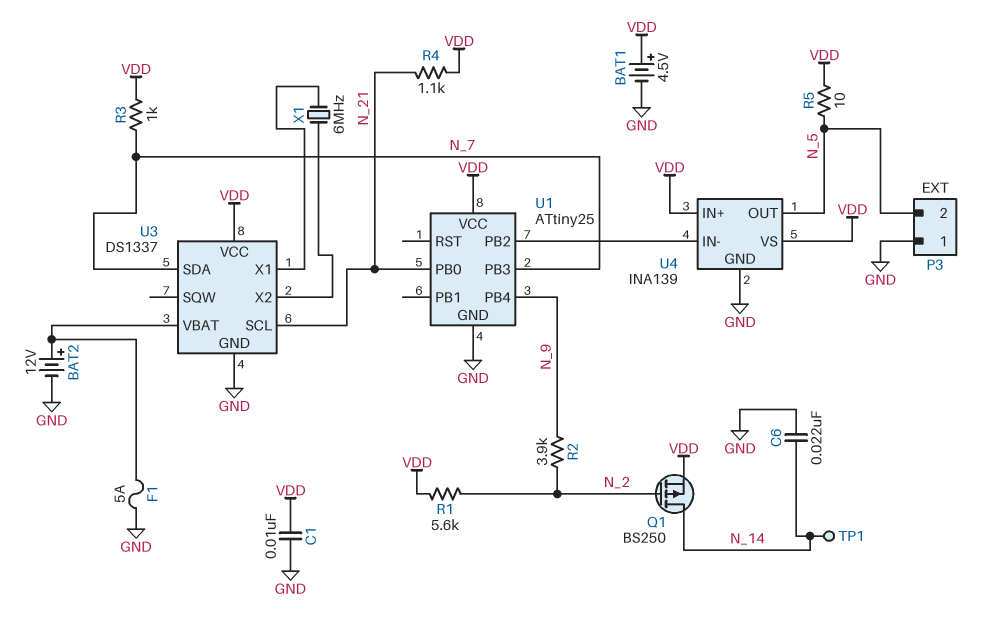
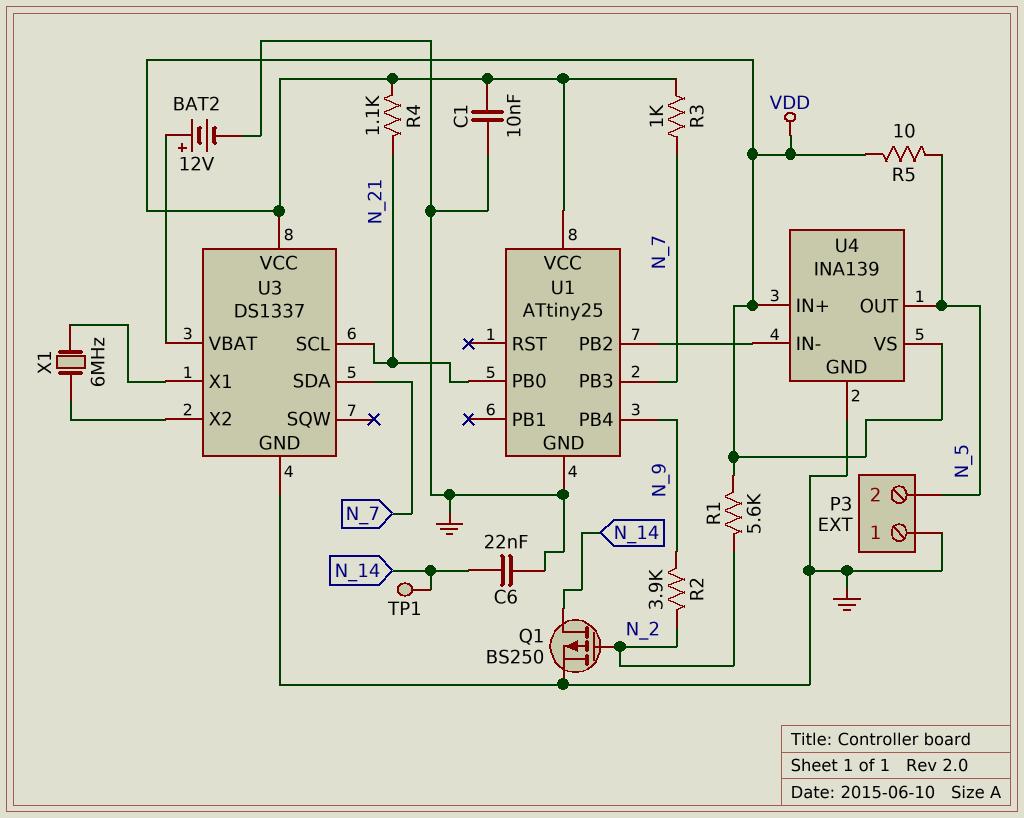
BAT1: 4.5V (plus VDD, minus GND) -> none
F1: 5A (GND, U3/VBAT) -> none
Q1: PMOS BS250 (G N_2, D N_14, S VDD) -> PMOS BS250 (G N_2, D N_14, S GND)

